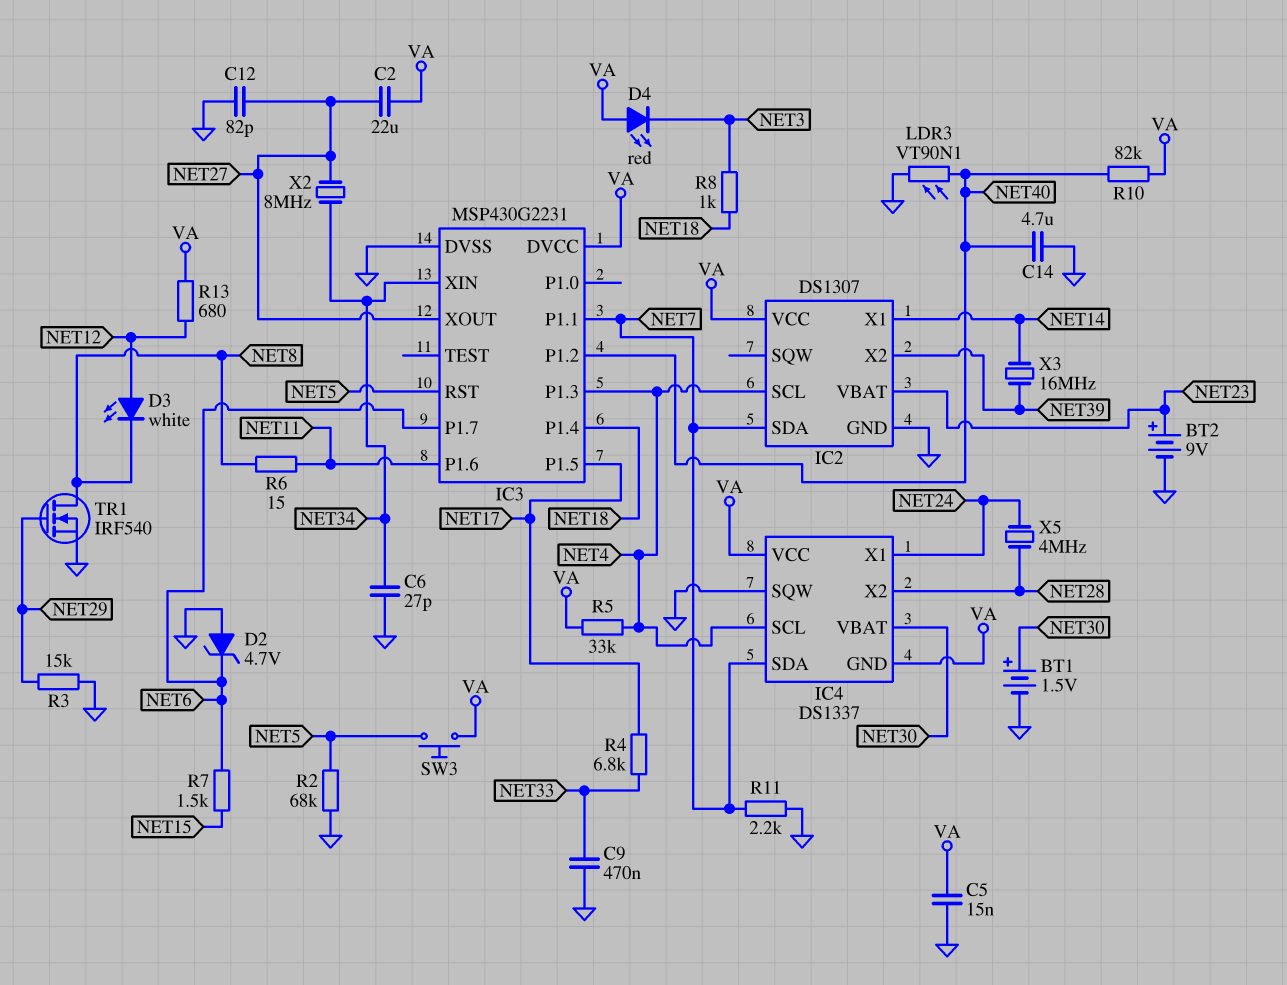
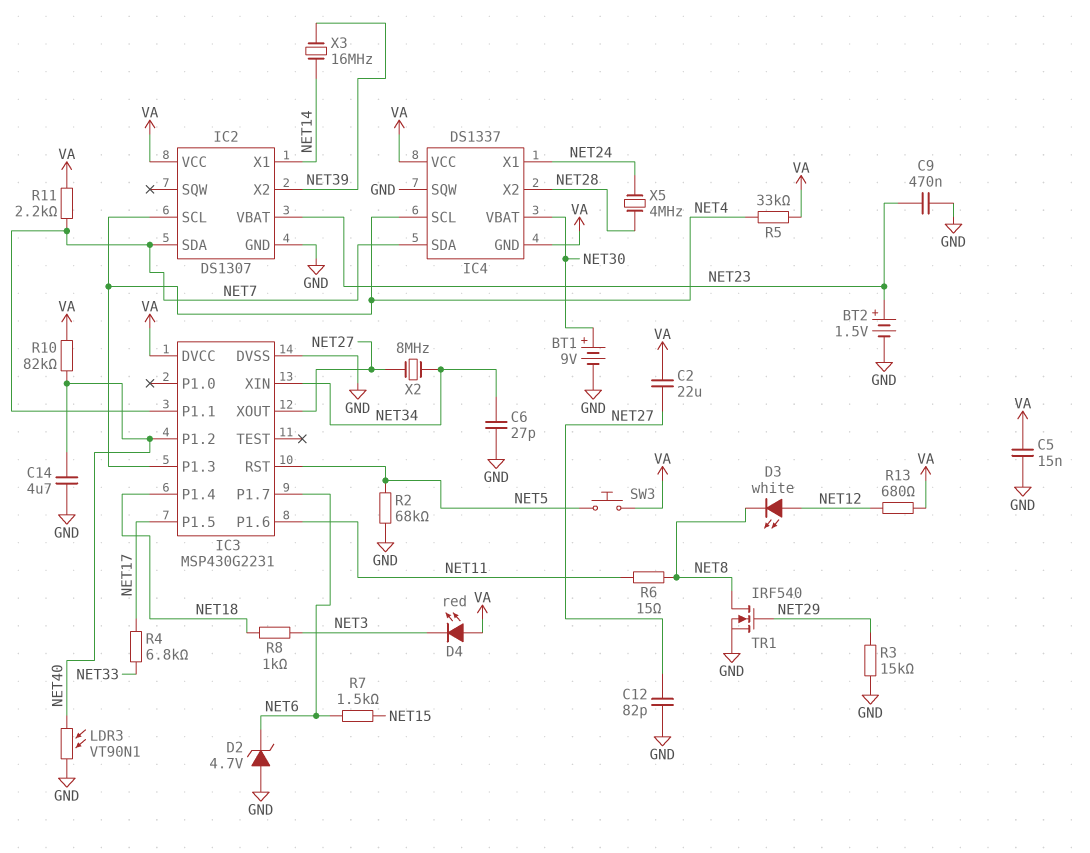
BT1: 1.5V (plus NET30, minus GND) -> 9V (plus NET30, minus GND)
BT2: 9V (plus NET23, minus GND) -> 1.5V (plus NET23, minus GND)
C9: 470nF (GND, NET33) -> 470nF (GND, NET23)
R11: 2.2k (GND, NET7) -> 2.2k (NET7, VA)

